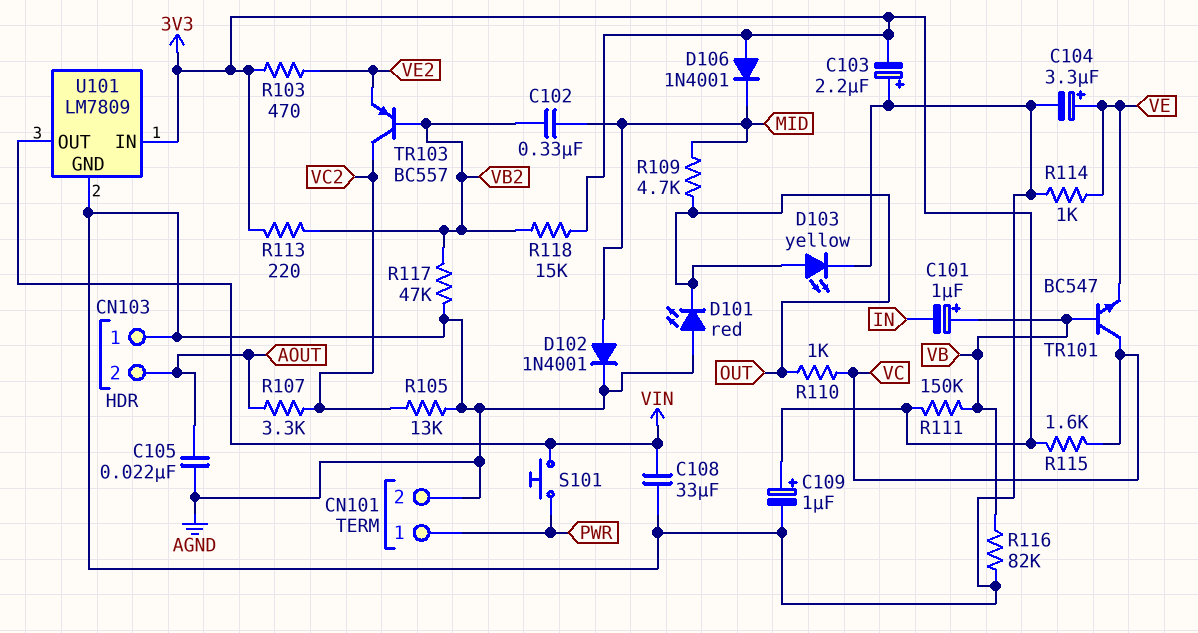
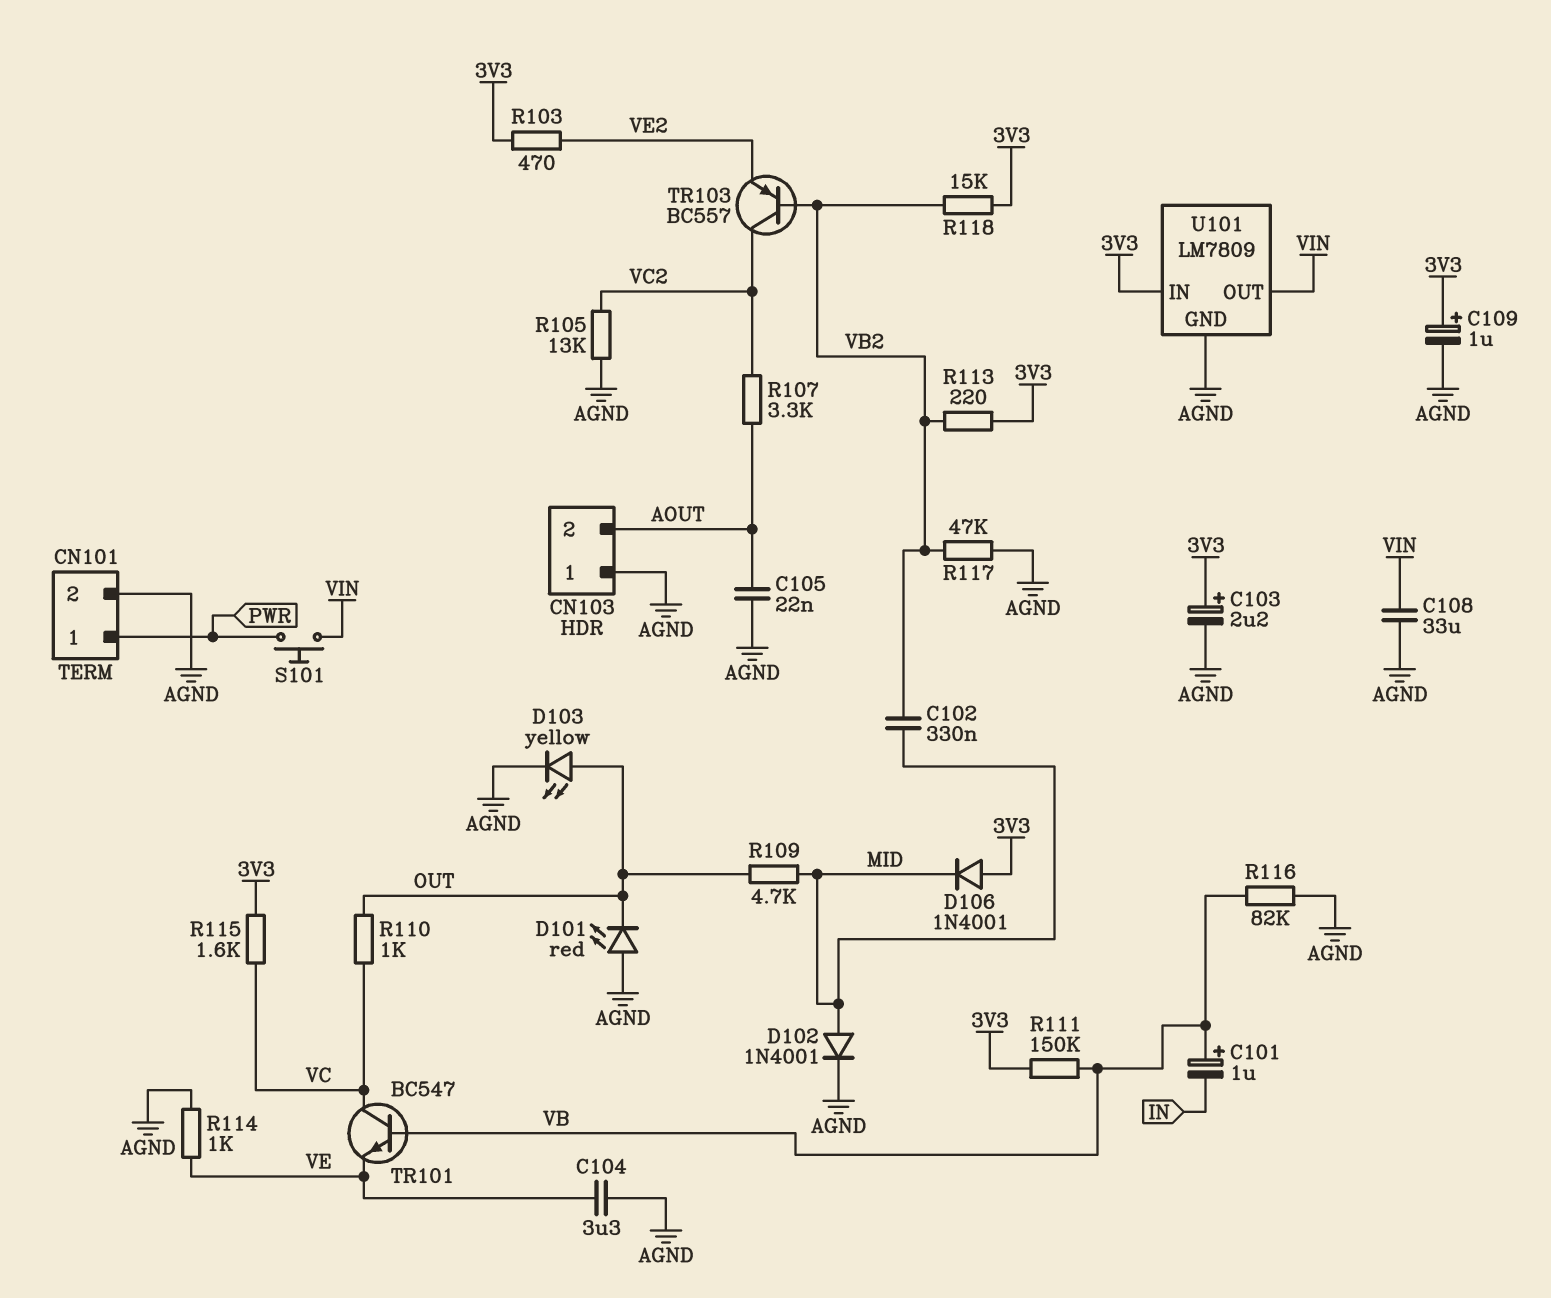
C103: 2.2uF (plus AGND, minus 3V3) -> 2.2uF (plus 3V3, minus AGND)
C104: 3.3uF (plus VE, minus AGND) -> 3.3uF (AGND, VE)

